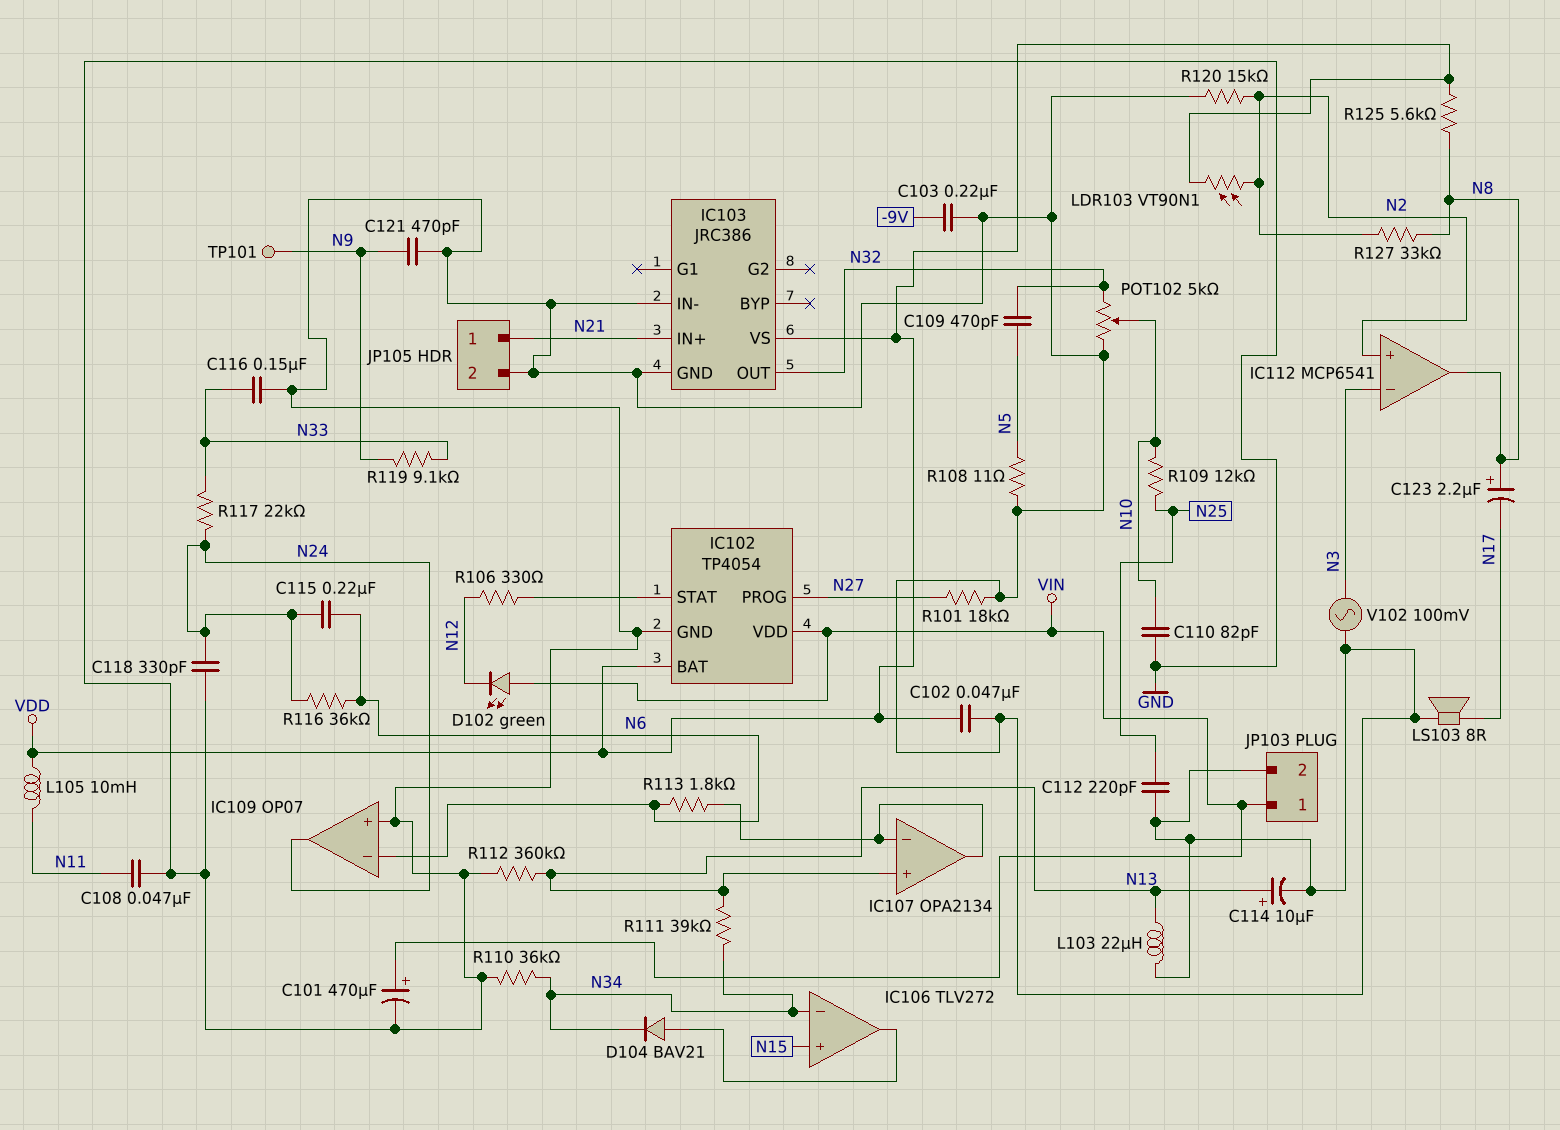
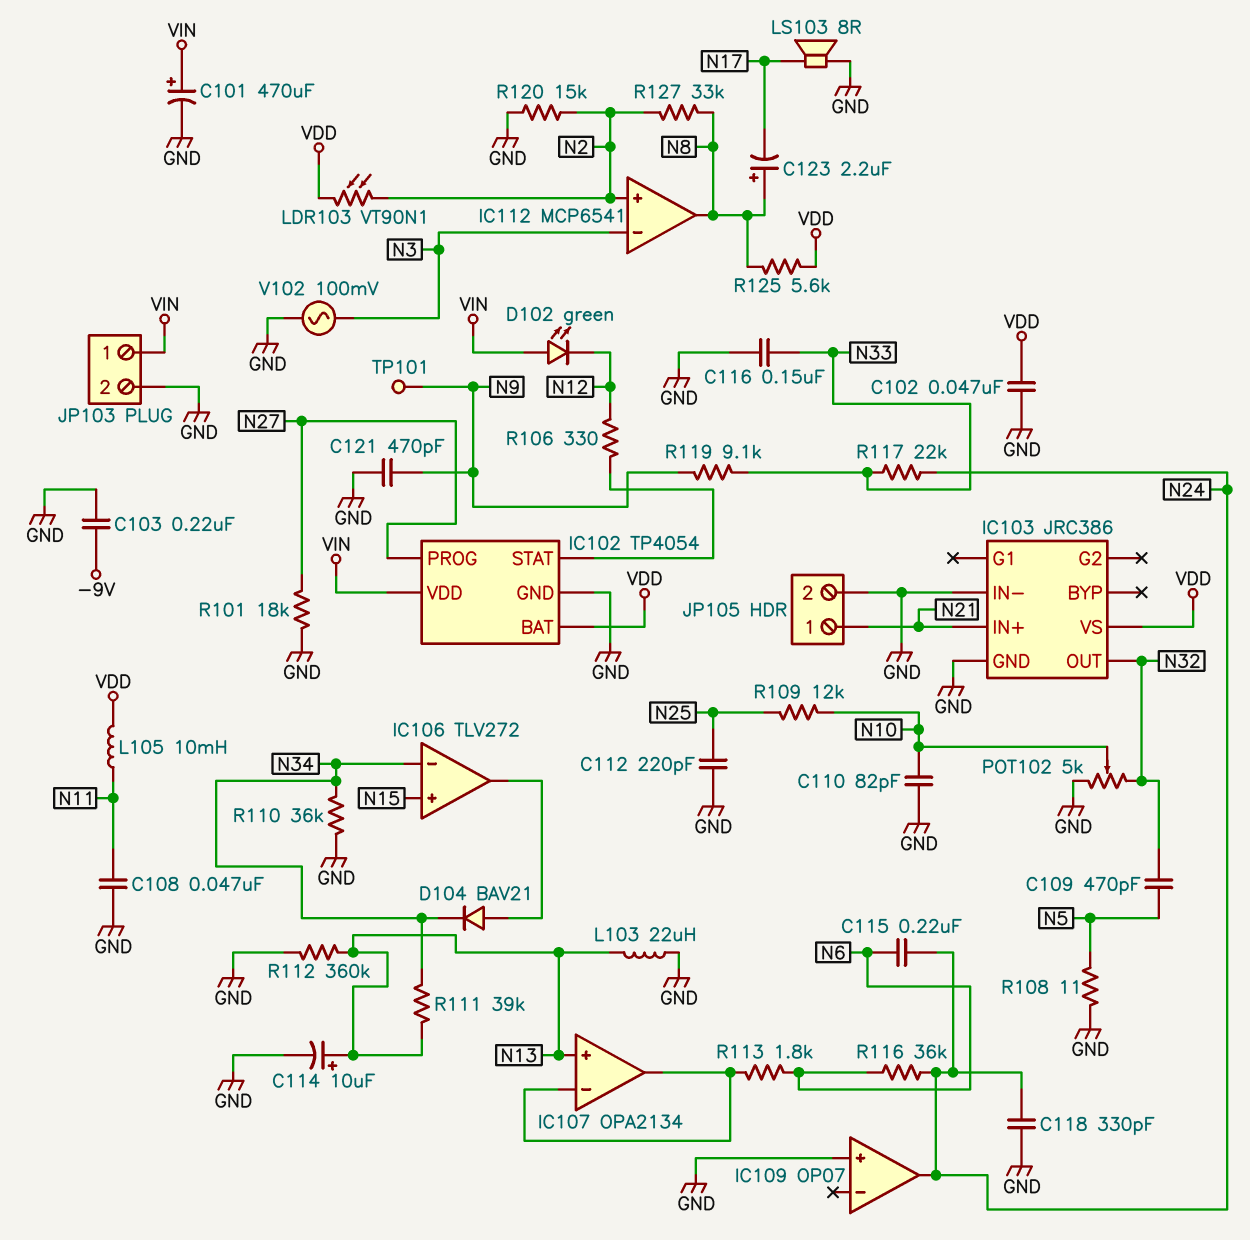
IC109 pin in-: N6 -> none

